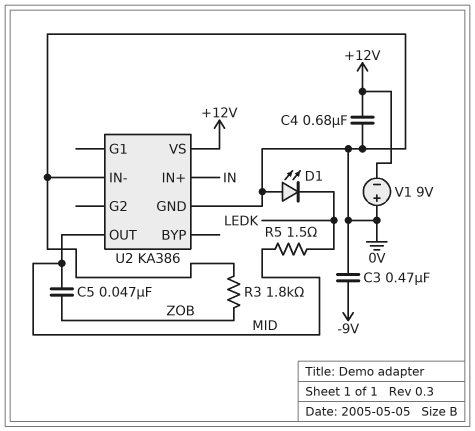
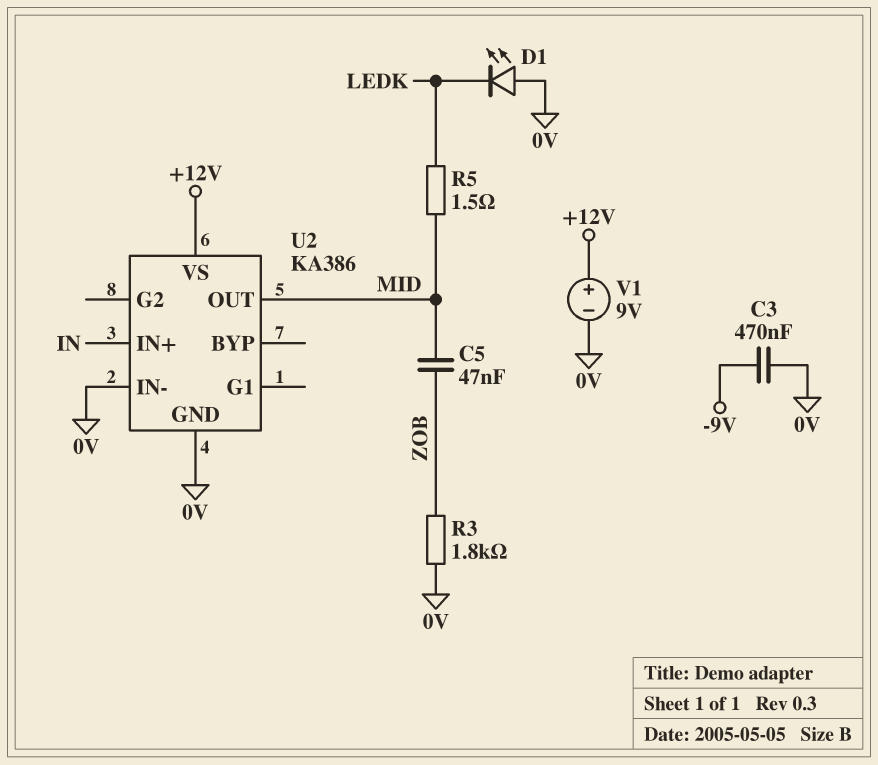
C4: 680nF (+12V, 0V) -> none
V1: 9V (plus 0V, minus +12V) -> 9V (plus +12V, minus 0V)

